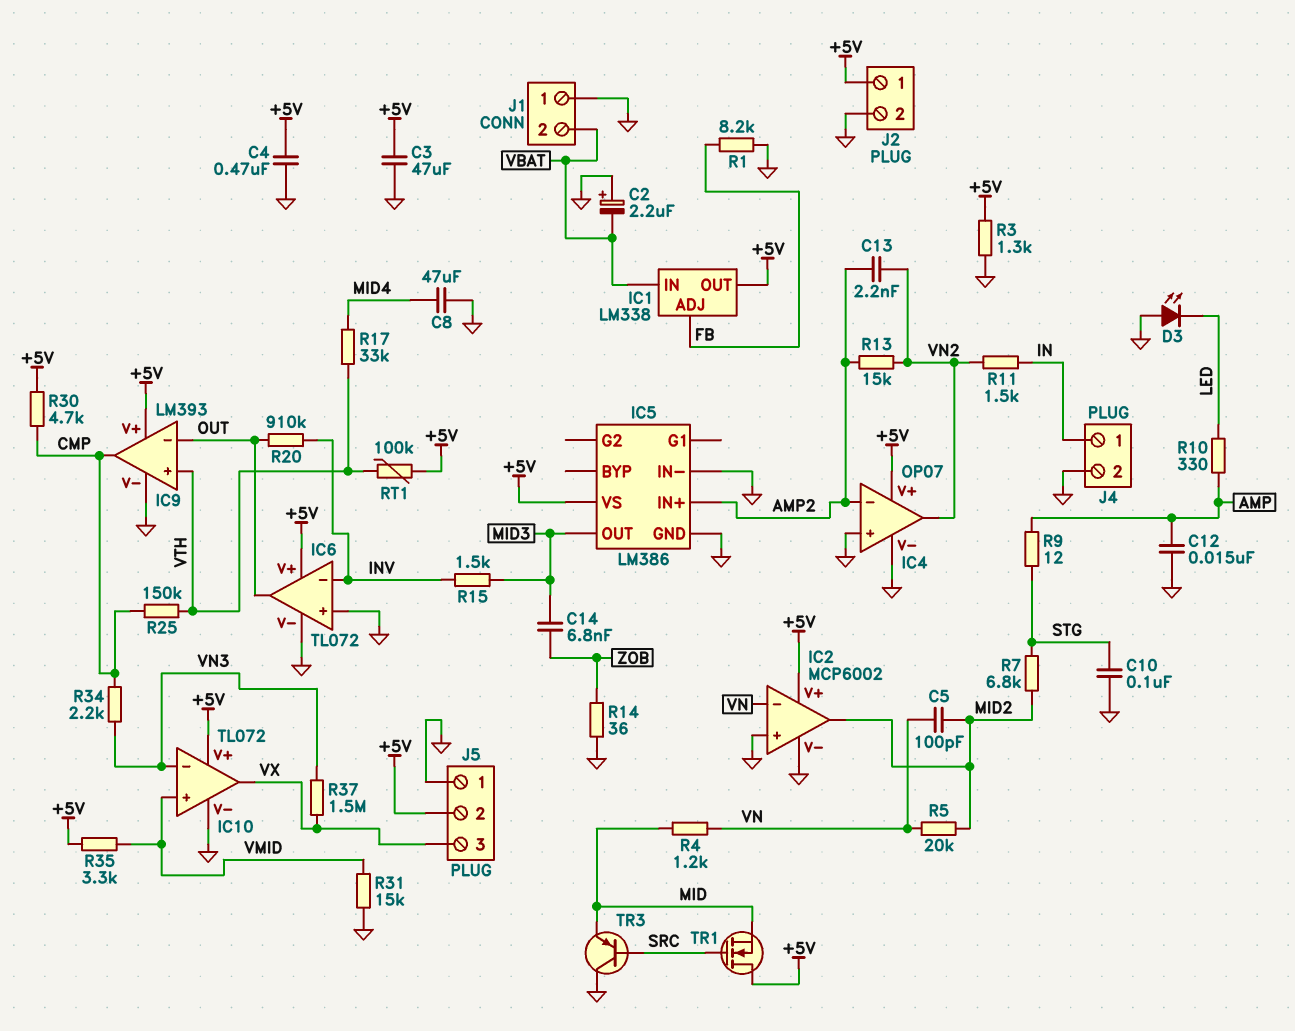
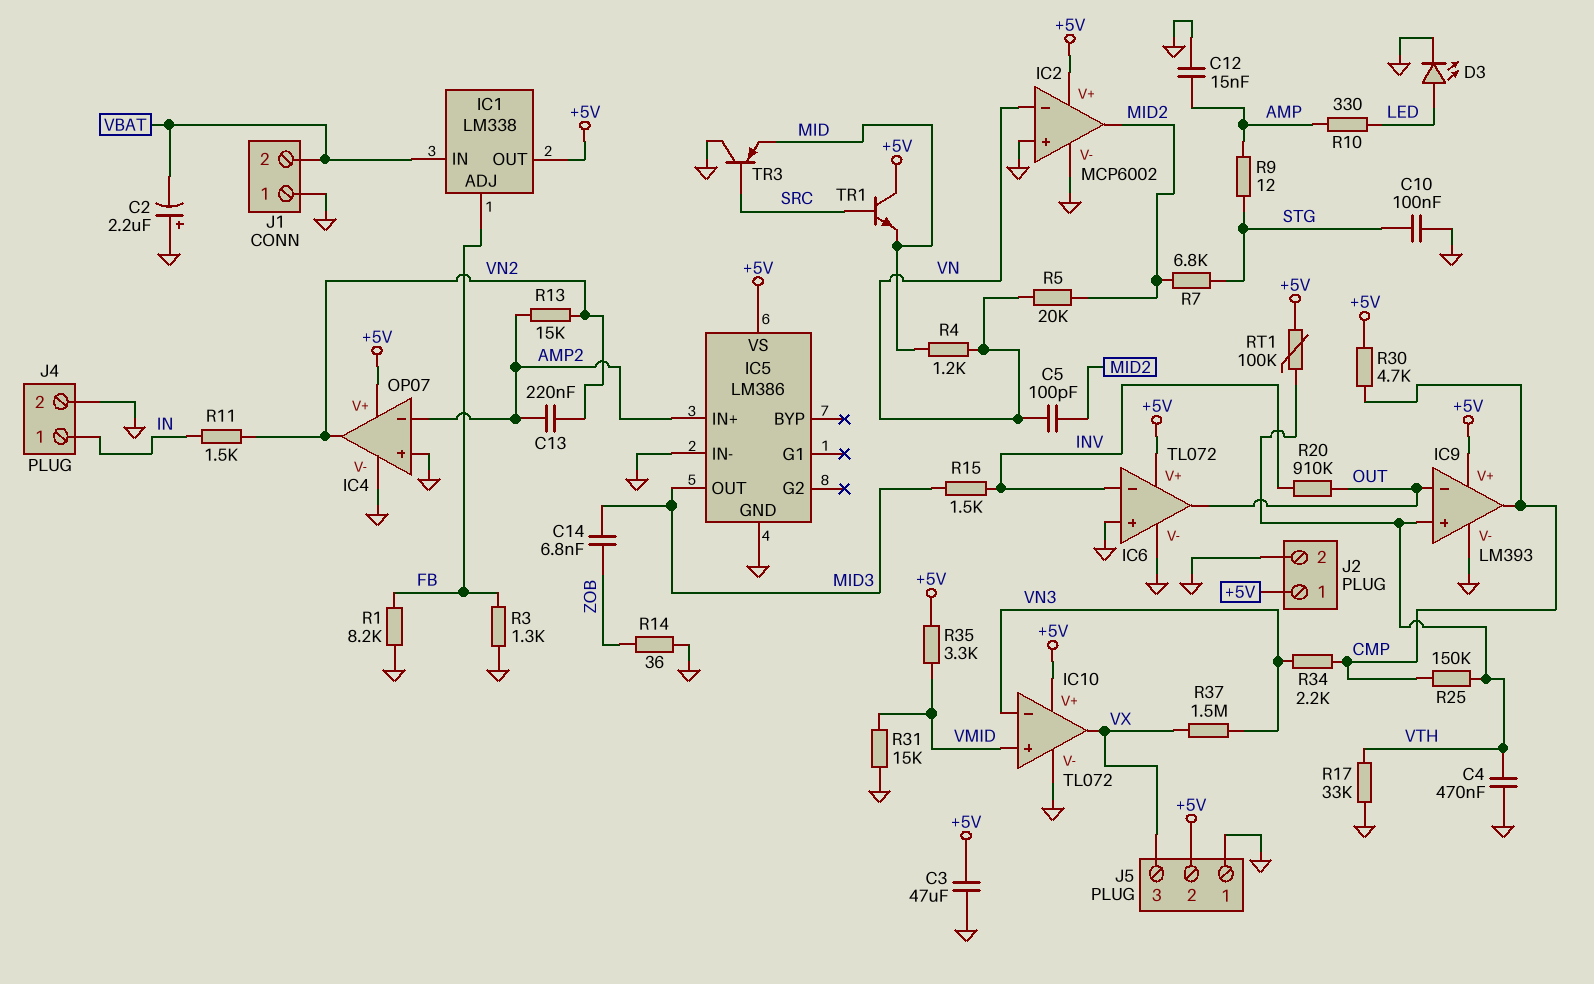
C4: 470nF (+5V, GND) -> 470nF (GND, VTH)
C8: 47uF (GND, MID4) -> none
C13: 2.2nF (AMP2, VN2) -> 220nF (AMP2, VN2)
D3: LED (A GND, K LED) -> LED (A LED, K GND)
R3: 1.3k (+5V, GND) -> 1.3k (FB, GND)
R17: 33k (MID4, VTH) -> 33k (GND, VTH)
TR1: NMOS (G SRC, D +5V, S MID) -> NPN (B SRC, C +5V, E MID)

